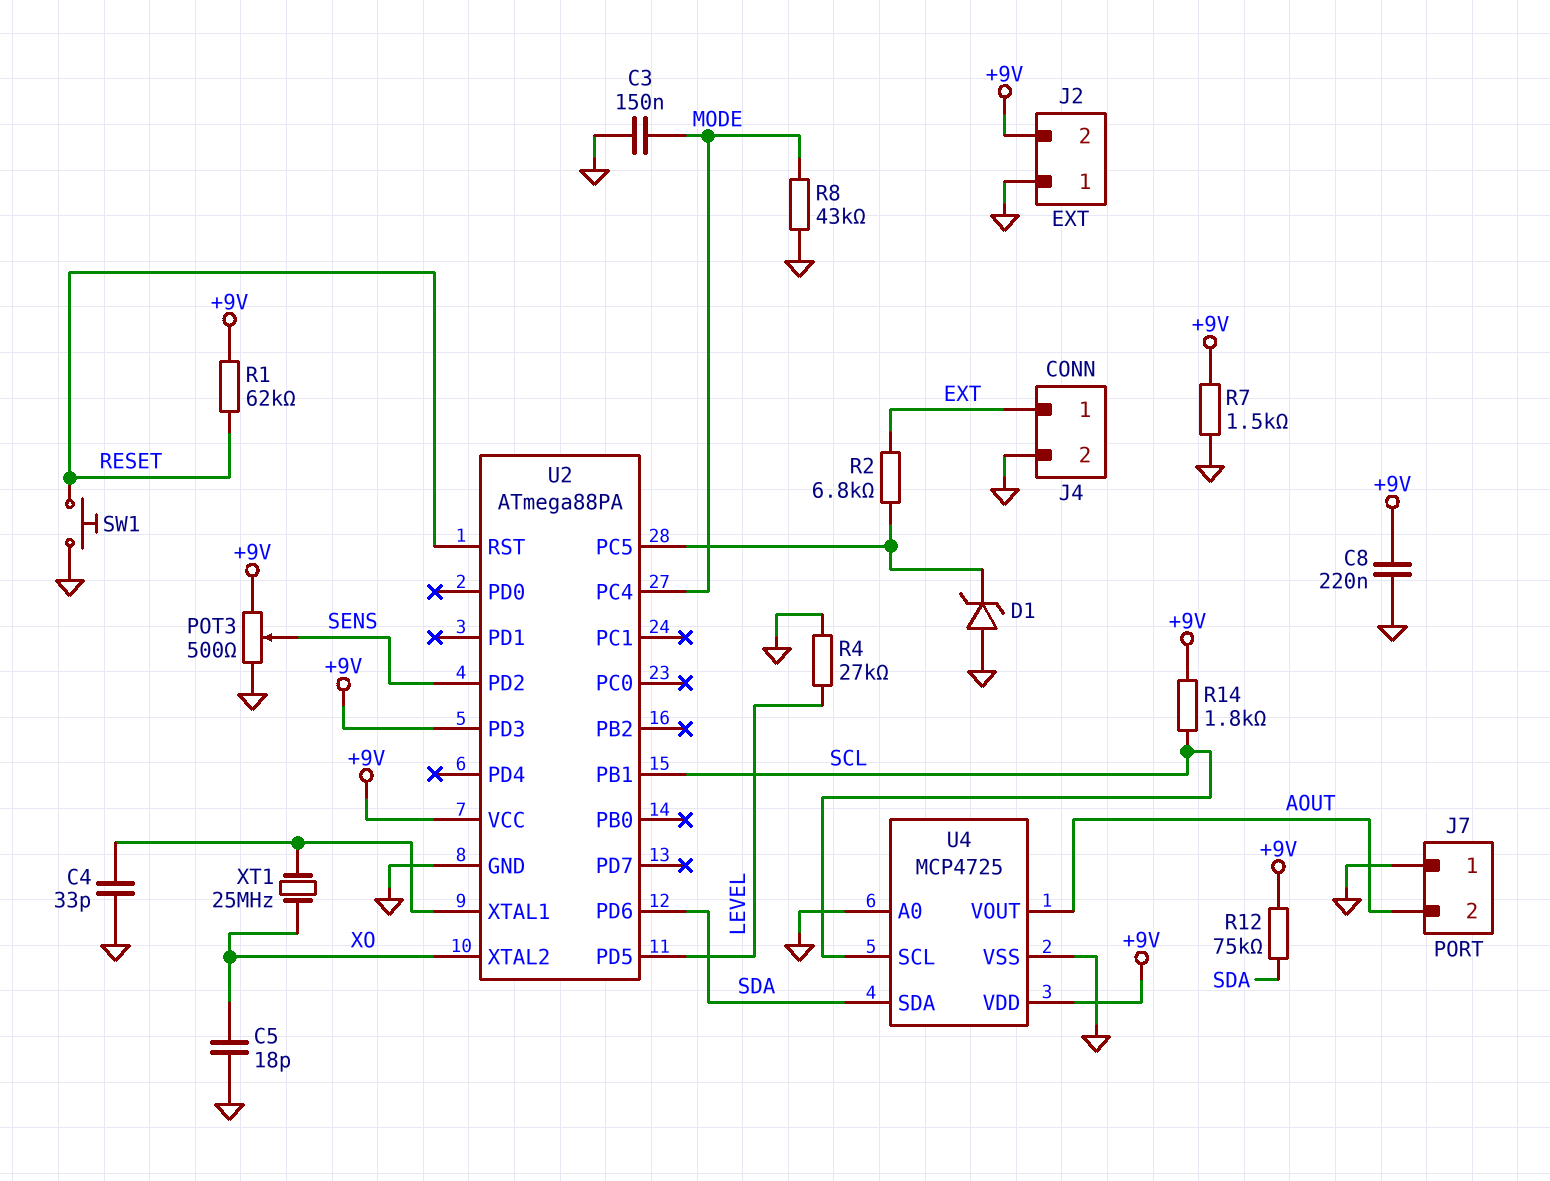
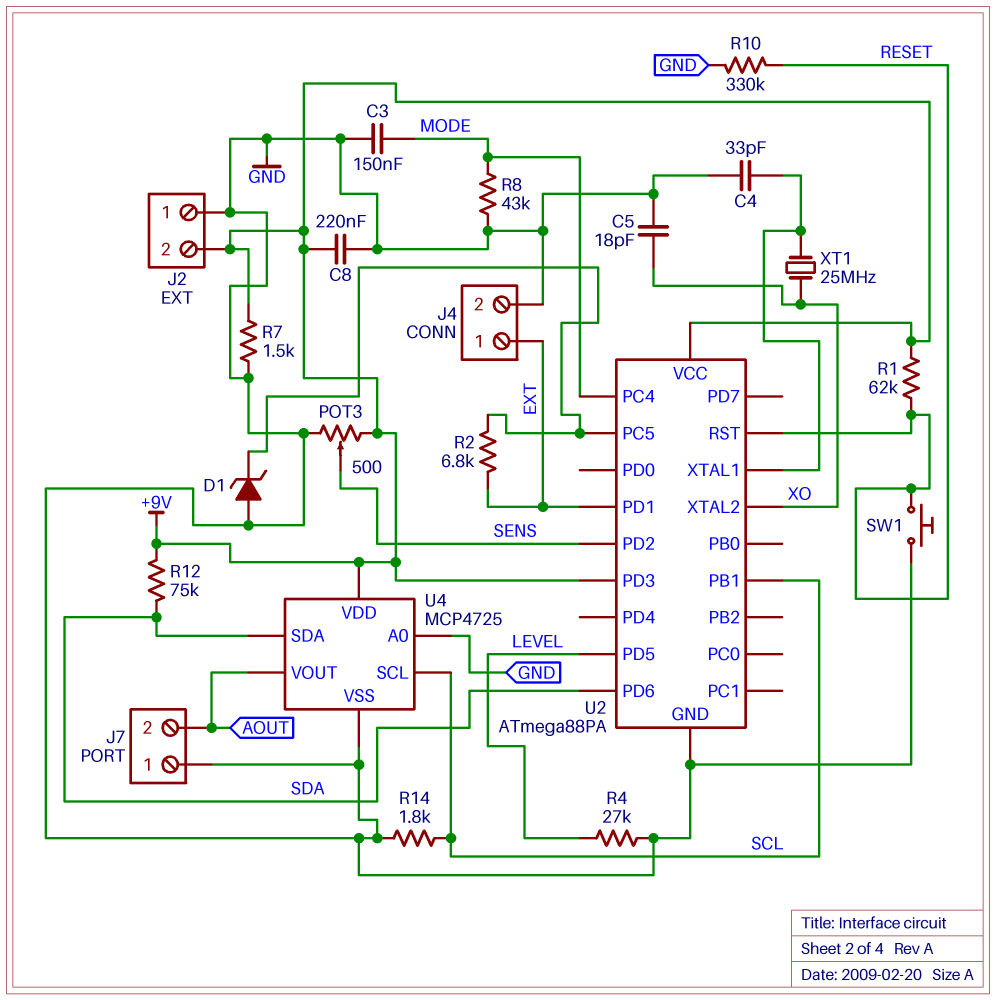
R10: none -> 330k (GND, RESET)
R14: 1.8k (+9V, SCL) -> 1.8k (GND, SCL)
U2 pin PD1: none -> EXT

